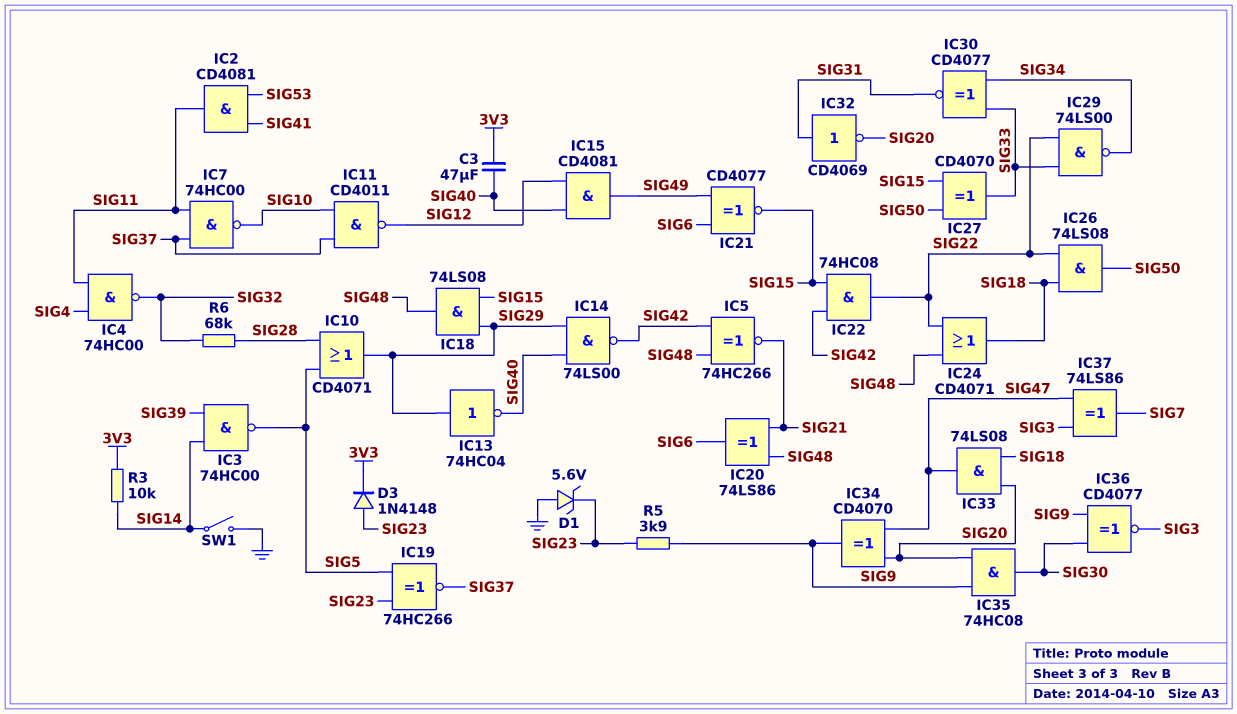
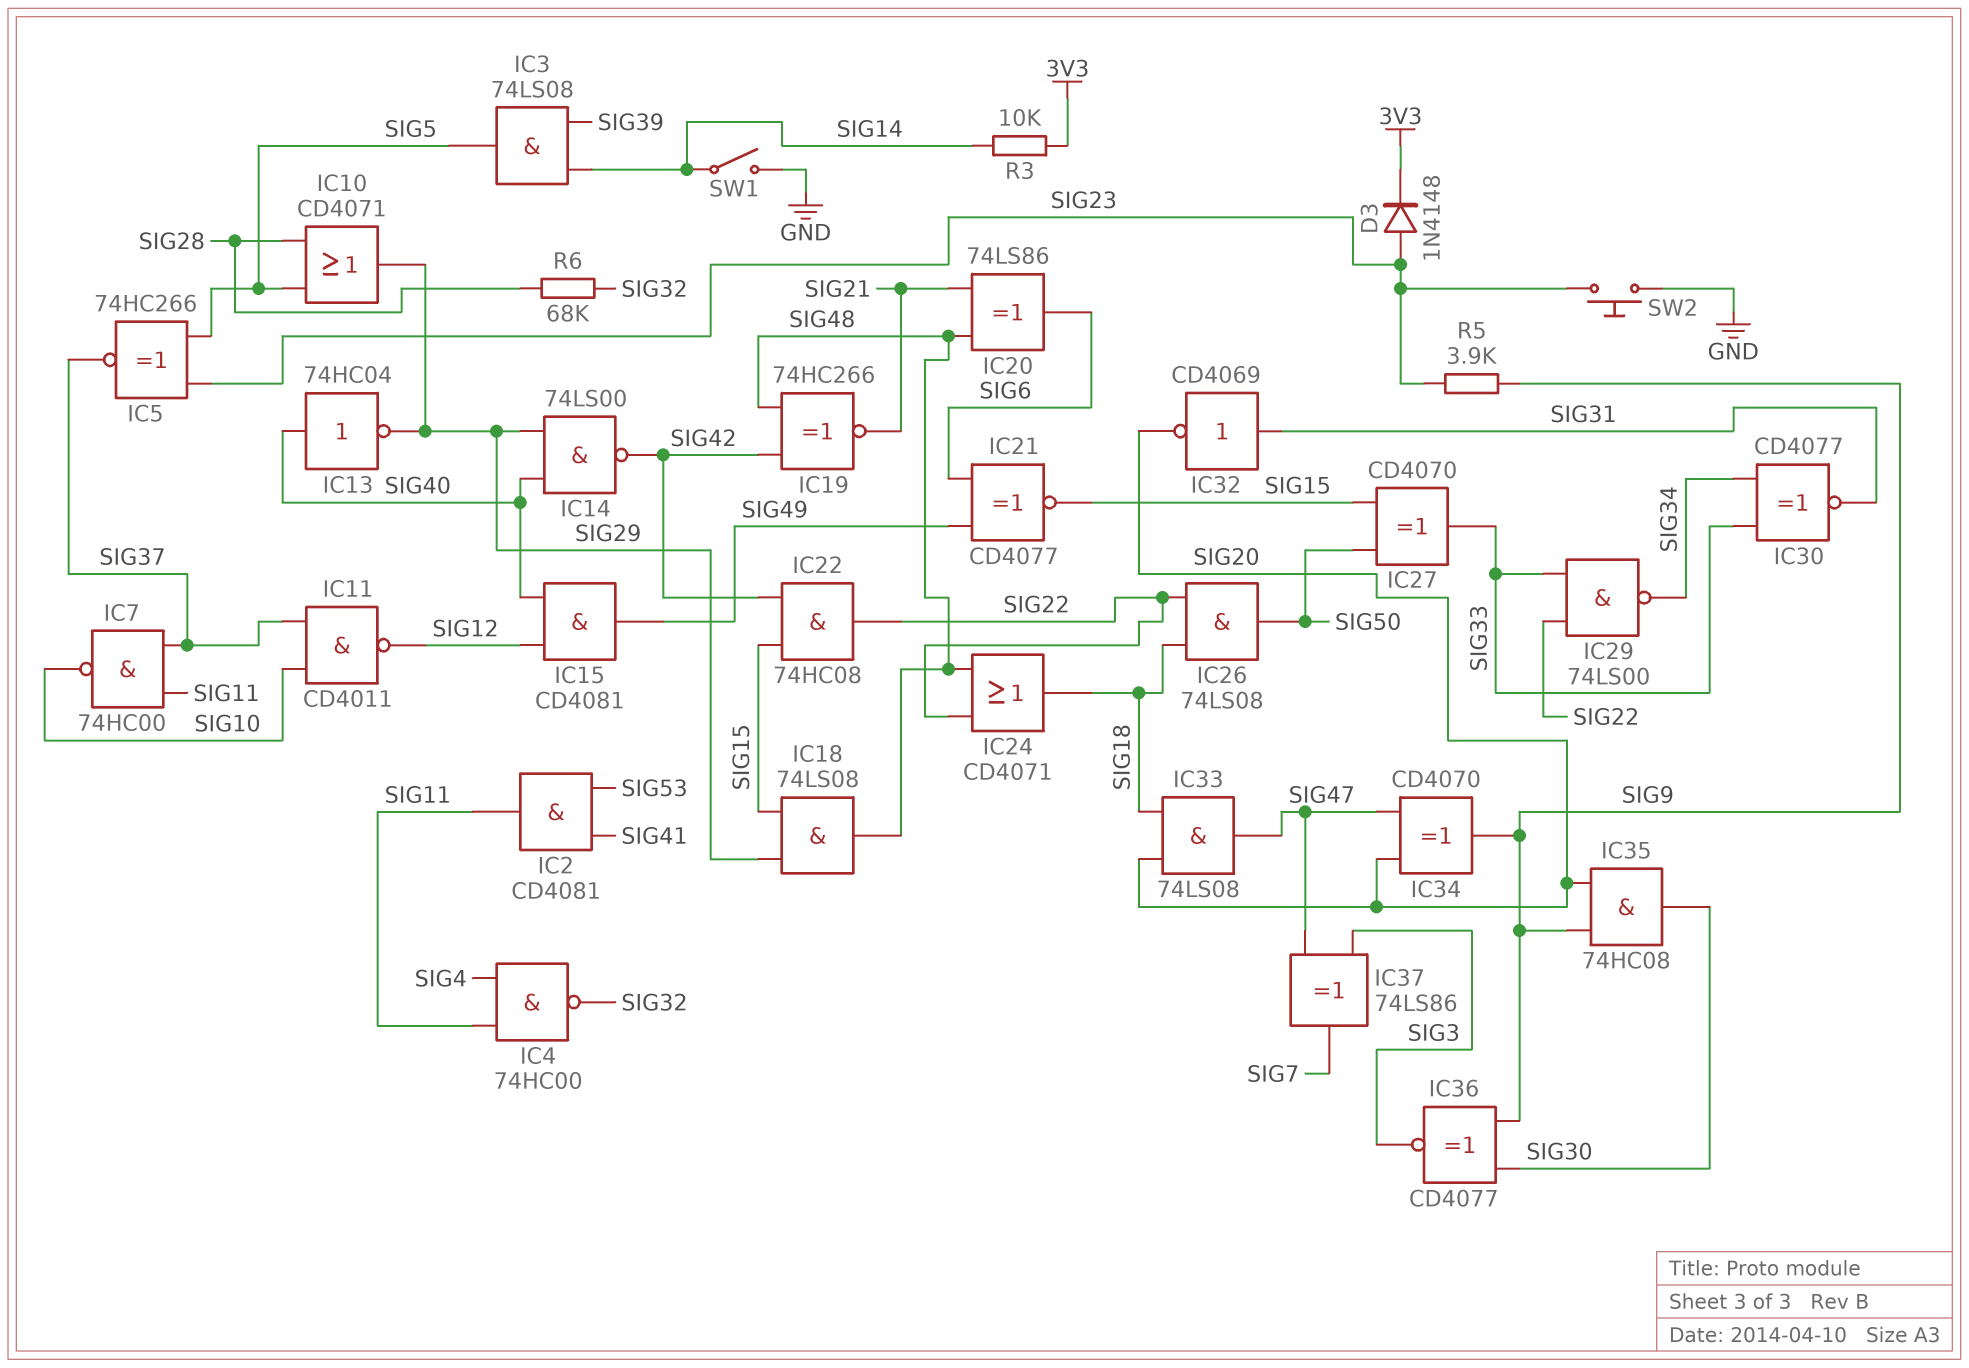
C3: 47uF (3V3, SIG40) -> none
D1: zener 5.6V (A GND, K SIG23) -> none
IC3: NAND 74HC00 (in SIG14, in SIG39, out SIG5) -> AND 74LS08 (in SIG14, in SIG39, out SIG5)
IC5: XNOR 74HC266 (in SIG42, in SIG48, out SIG21) -> XNOR 74HC266 (in SIG5, in SIG23, out SIG37)
IC13: NOT 74HC04 (in SIG29, out SIG40) -> NOT 74HC04 (in SIG40, out SIG29)
IC19: XNOR 74HC266 (in SIG5, in SIG23, out SIG37) -> XNOR 74HC266 (in SIG42, in SIG48, out SIG21)
SW2: none -> button (GND, SIG23)

